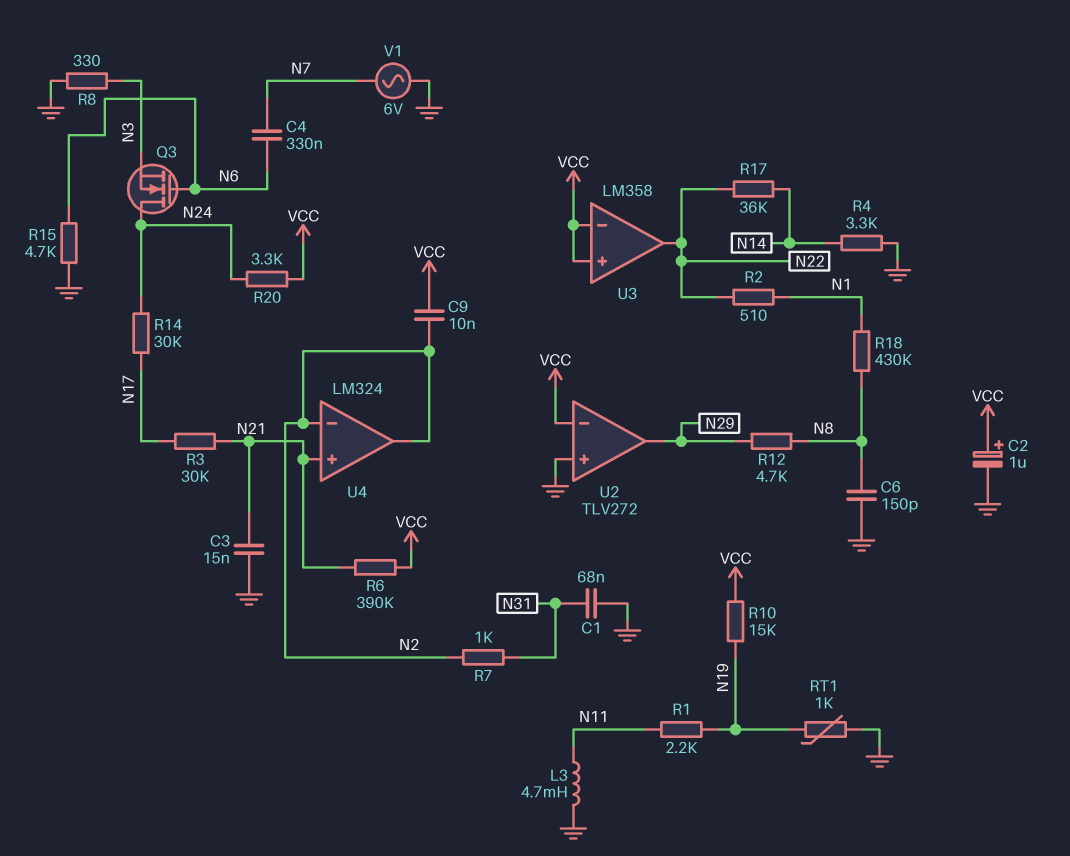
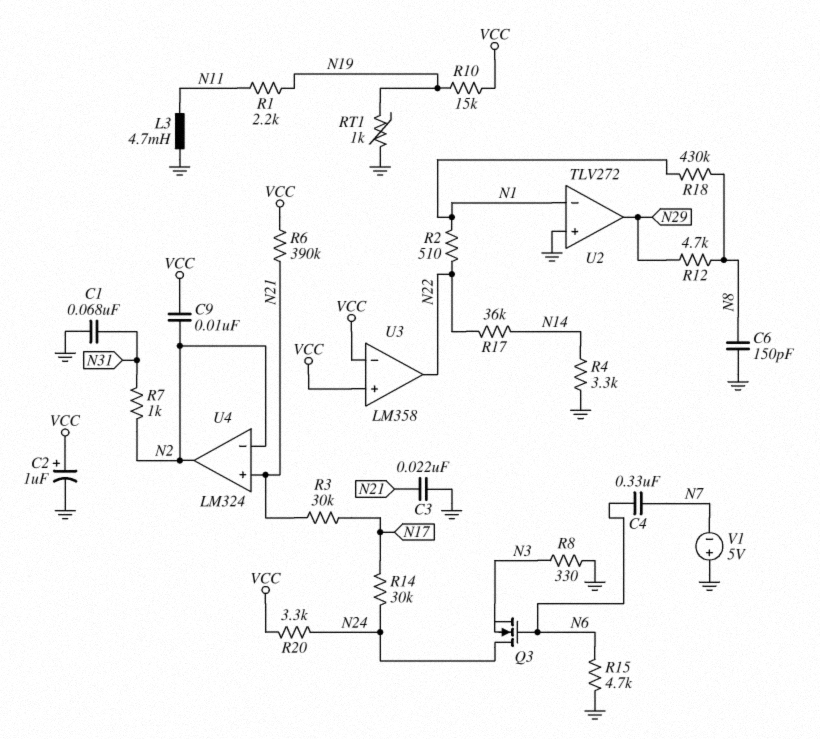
C3: 15nF (GND, N21) -> 22nF (GND, N21)
U2 pin in-: VCC -> N1
V1: AC 6V (GND, N7) -> 5V (plus GND, minus N7)

